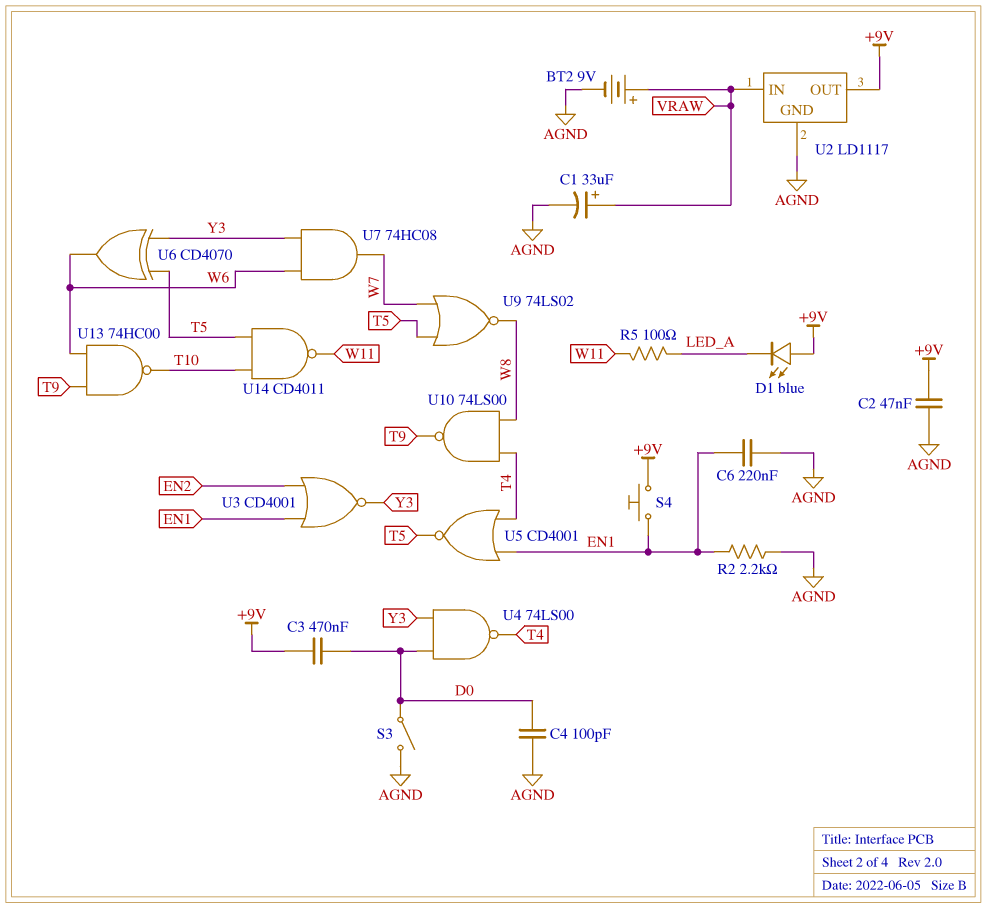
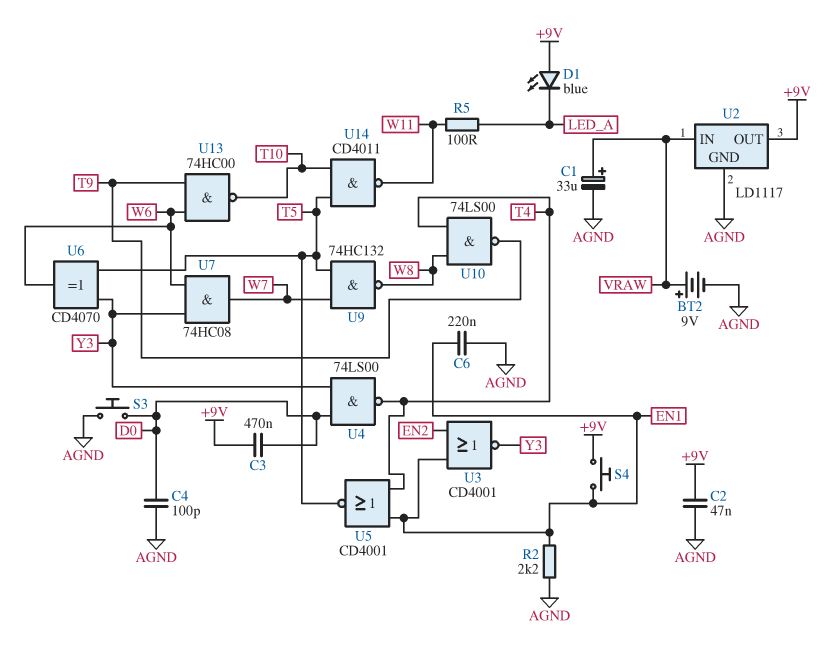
S3: switch (AGND, D0) -> button (AGND, D0)
U9: NOR 74LS02 (in T5, in W7, out W8) -> NAND 74HC132 (in T5, in W7, out W8)

